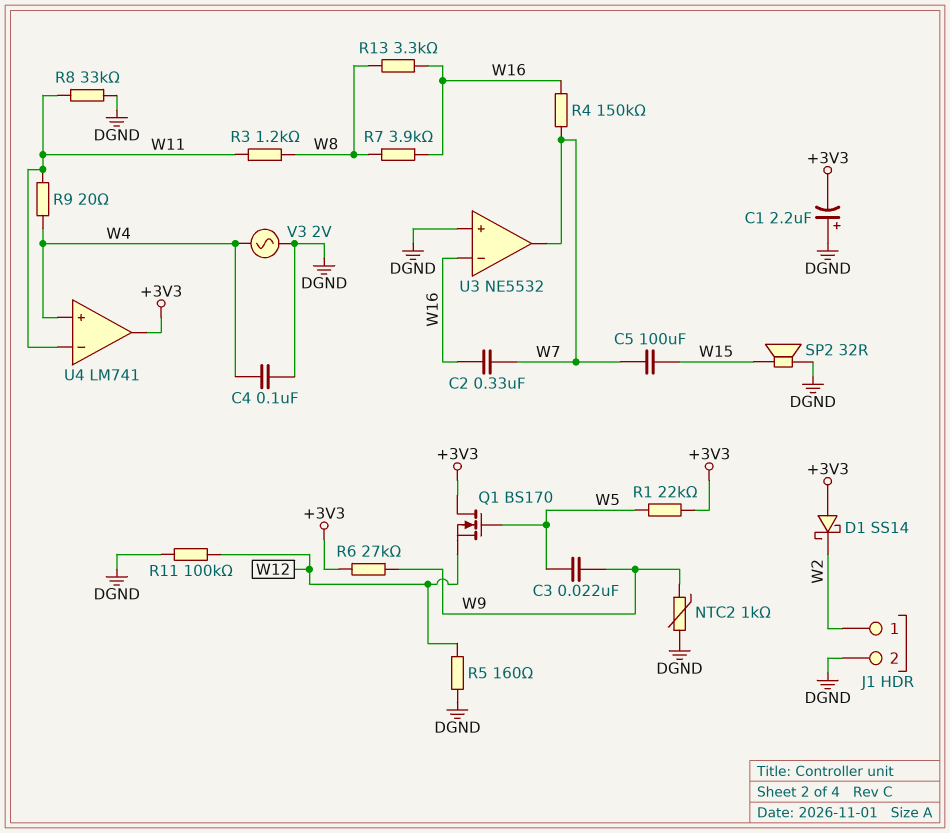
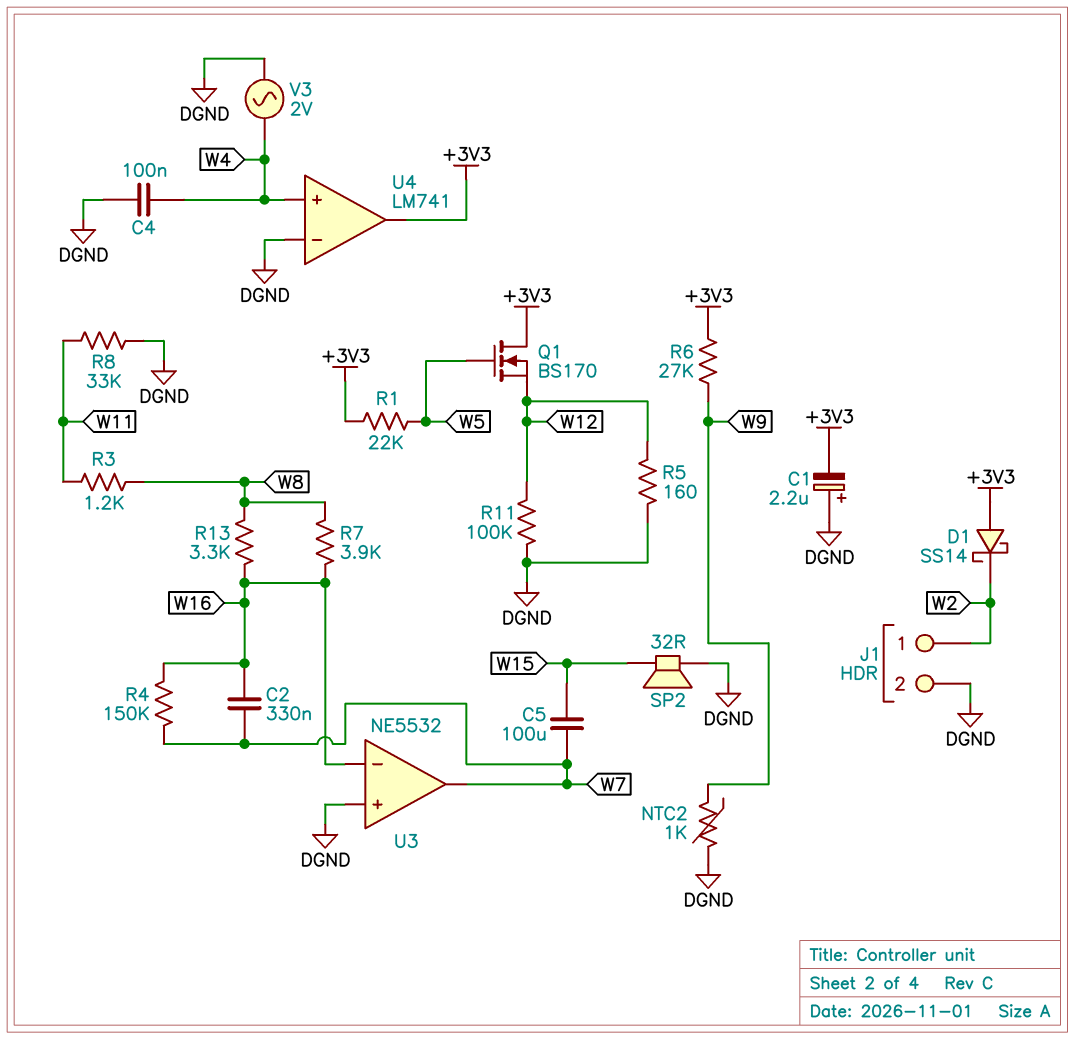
C3: 22nF (W5, W9) -> none
R9: 20 (W4, W11) -> none
U4 pin in-: W11 -> DGND

